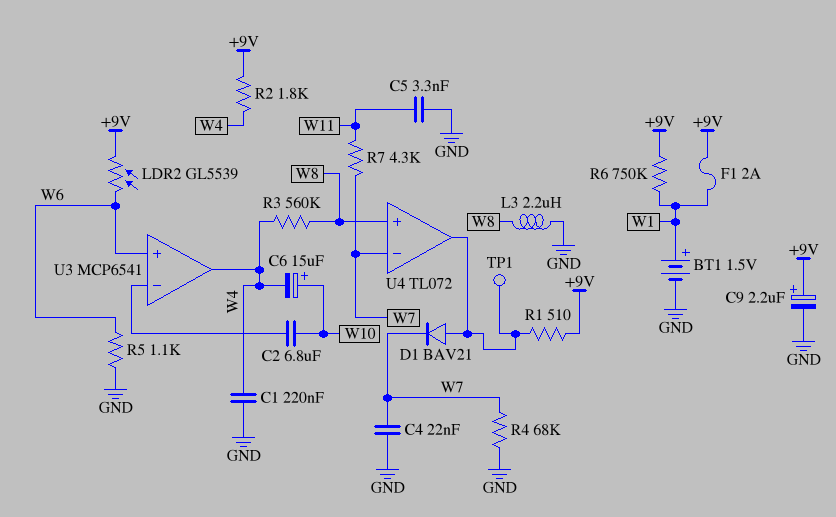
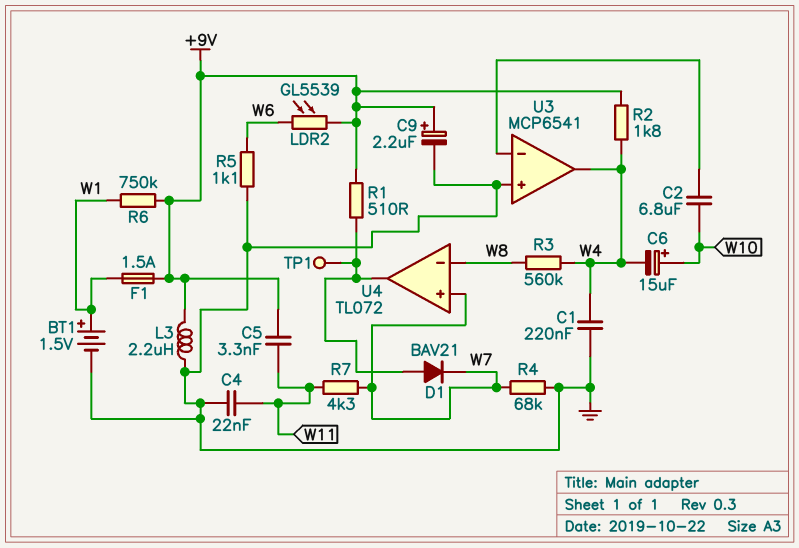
C4: 22nF (GND, W7) -> 22nF (GND, W11)
C5: 3.3nF (GND, W11) -> 3.3nF (+9V, W11)
F1: 2A (+9V, W1) -> 1.5A (+9V, W1)
L3: 2.2uH (GND, W8) -> 2.2uH (+9V, GND)
U3 pin in+: W6 -> GND
U4 pin in+: W8 -> W7
U4 pin in-: W7 -> W8

